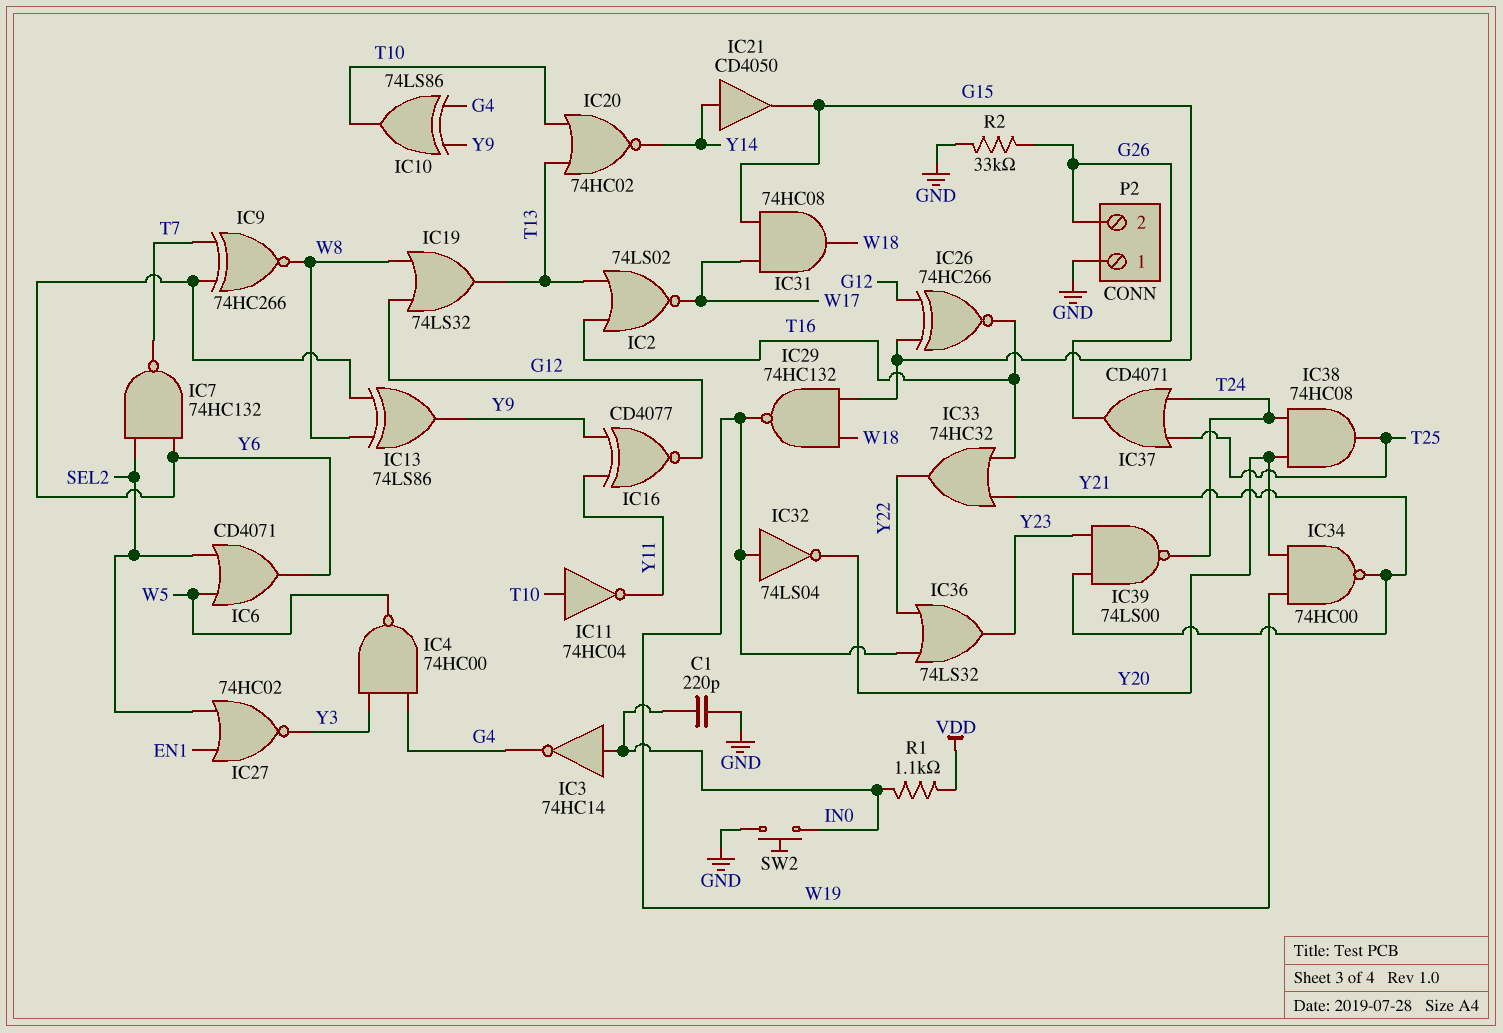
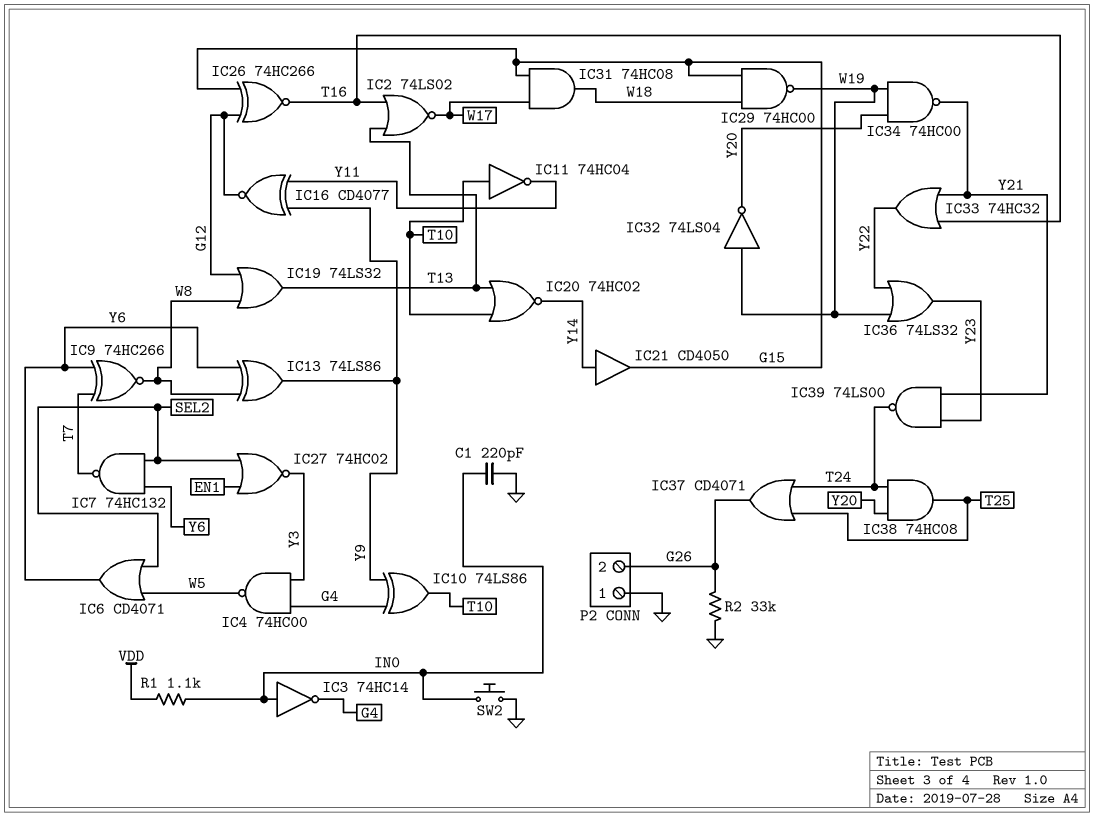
IC29: NAND 74HC132 (in G15, in W18, out W19) -> NAND 74HC00 (in G15, in W18, out W19)

